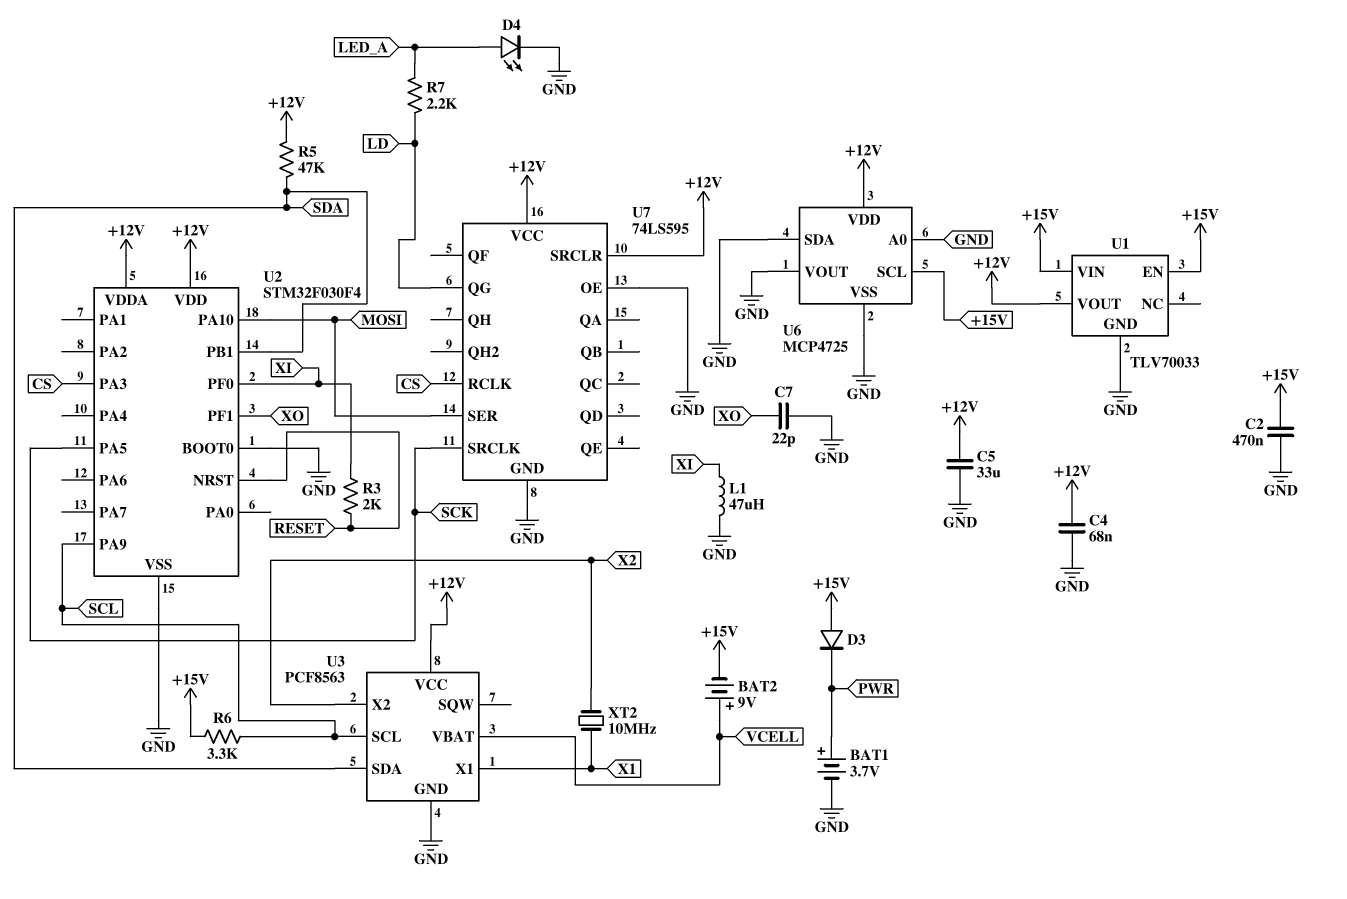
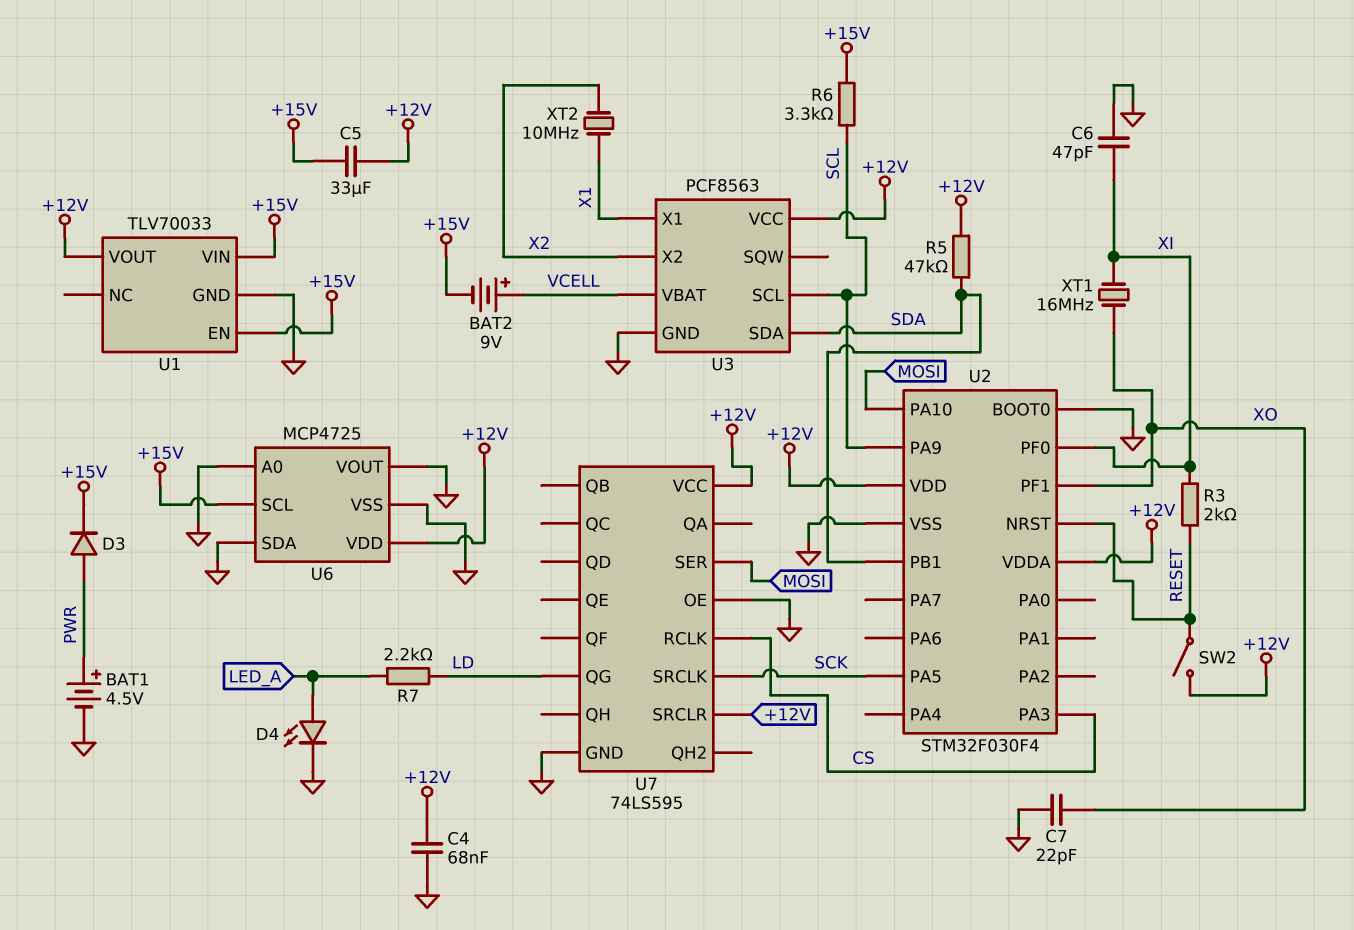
BAT1: 3.7V (plus PWR, minus GND) -> 4.5V (plus PWR, minus GND)
C2: 470nF (+15V, GND) -> none
C5: 33uF (+12V, GND) -> 33uF (+12V, +15V)
C6: none -> 47pF (GND, XI)
D3: diode (A +15V, K PWR) -> diode (A PWR, K +15V)
L1: 47uH (GND, XI) -> none
SW2: none -> switch (+12V, RESET)
XT1: none -> 16MHz (XI, XO)

